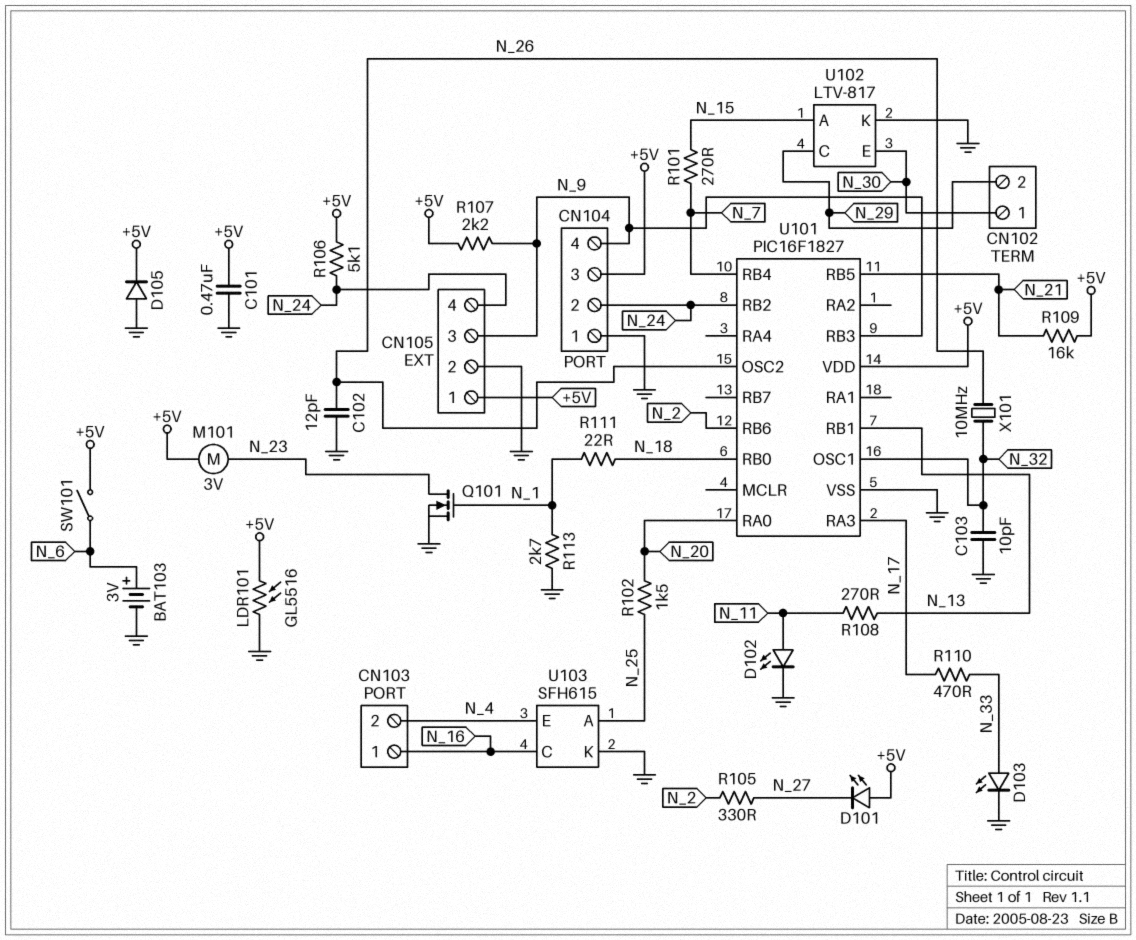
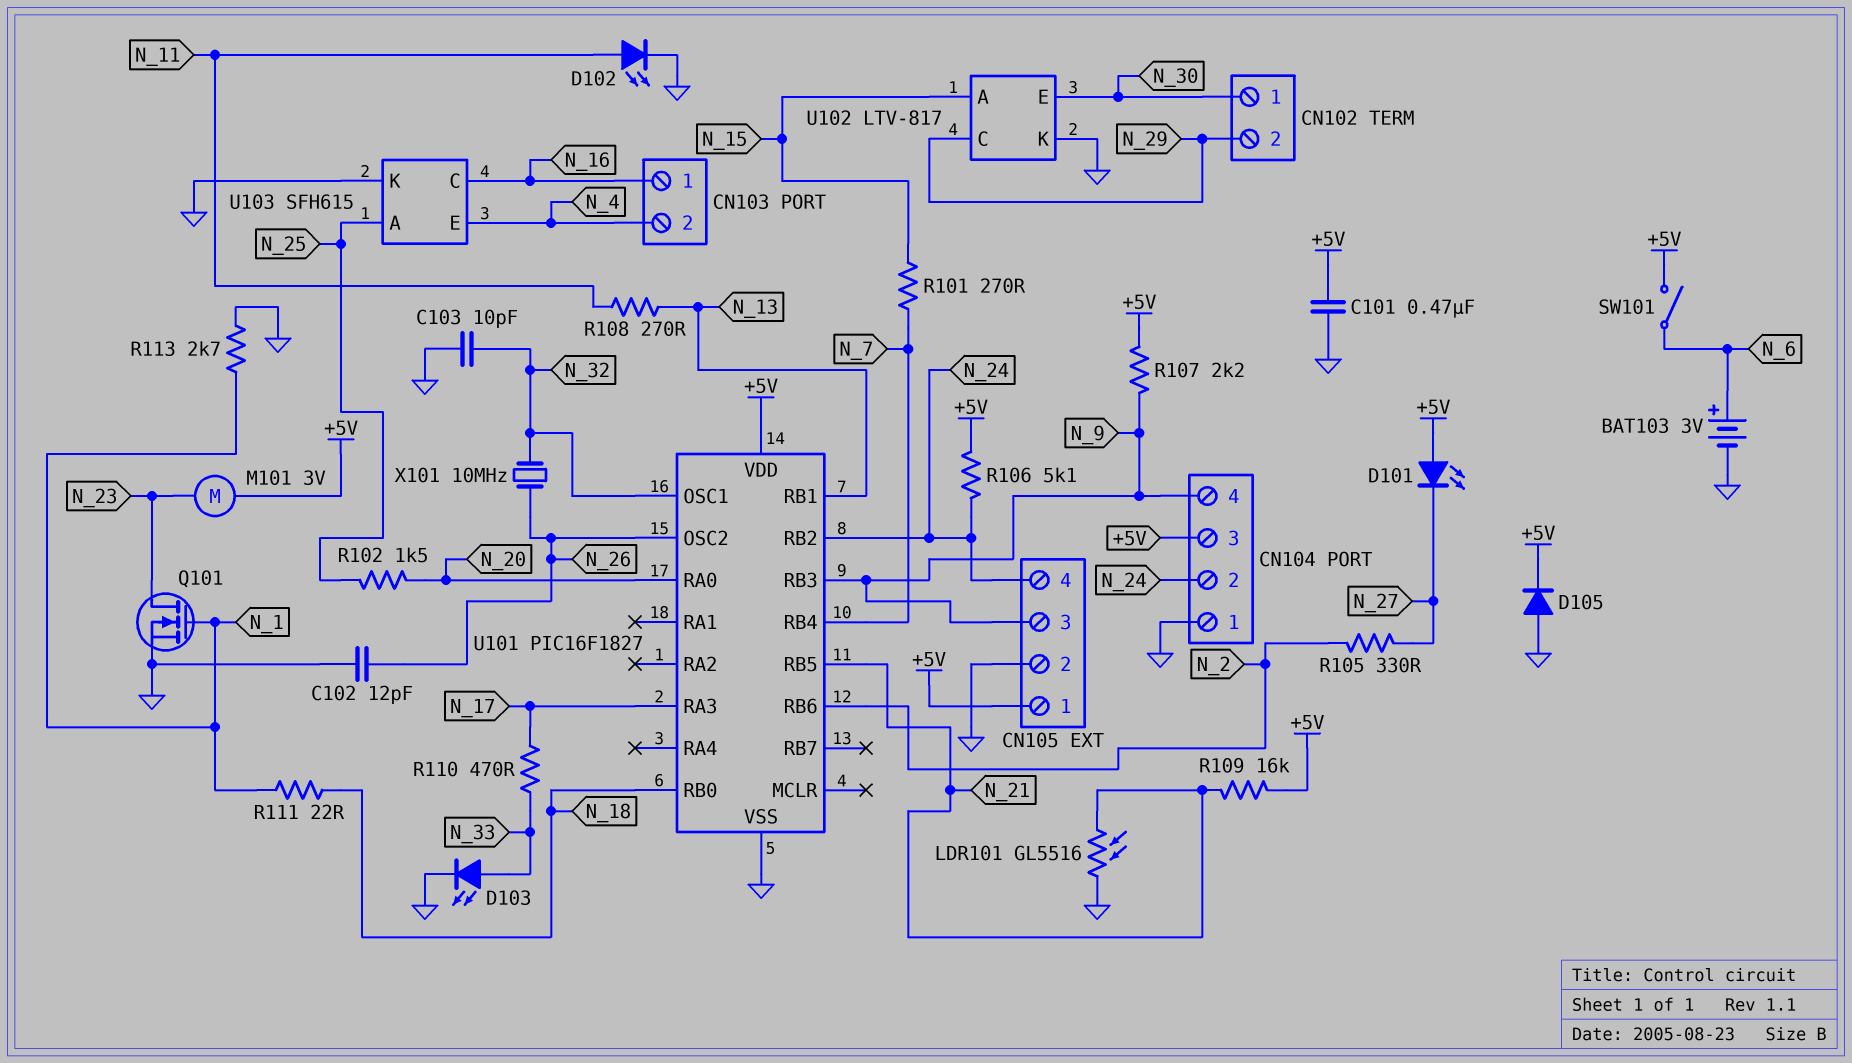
LDR101: GL5516 (+5V, GND) -> GL5516 (GND, N_21)

